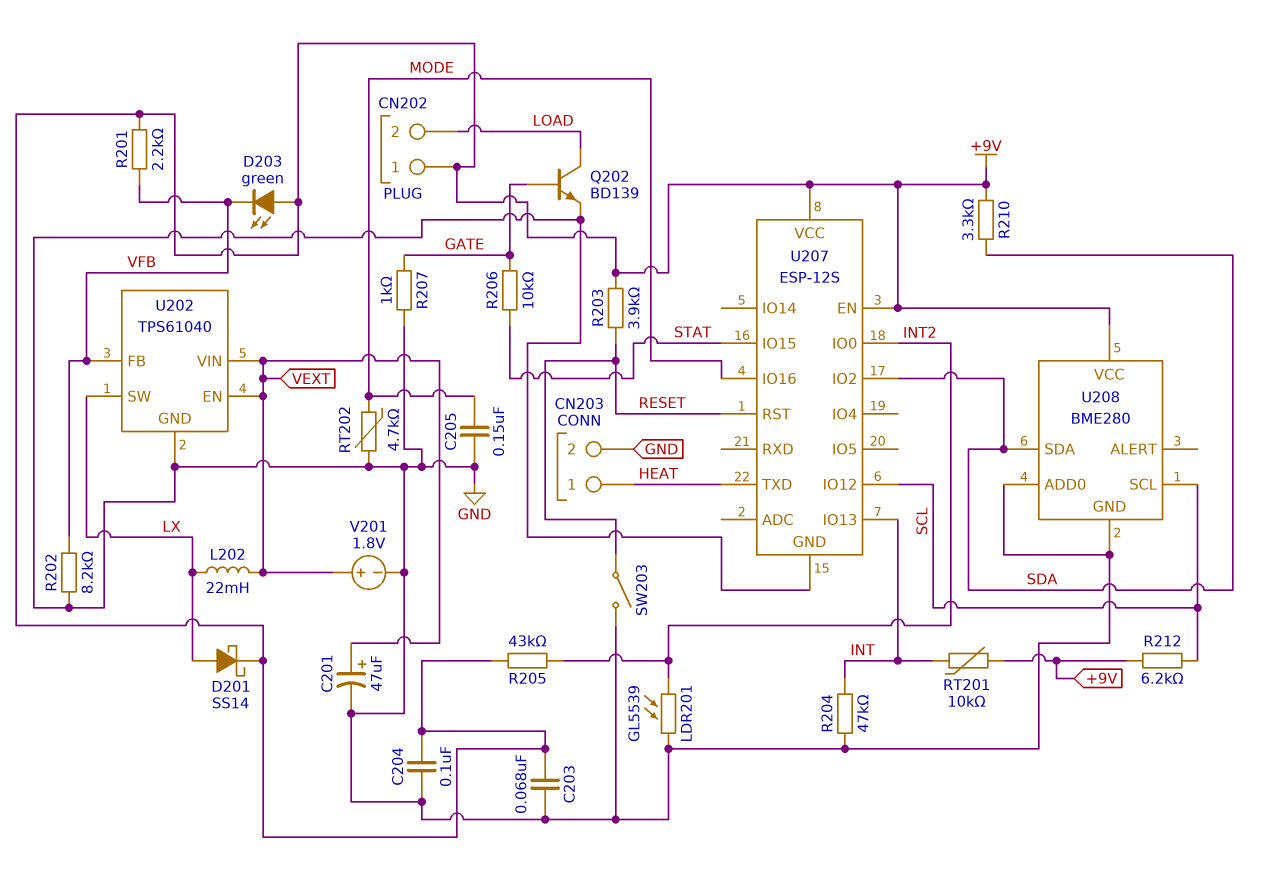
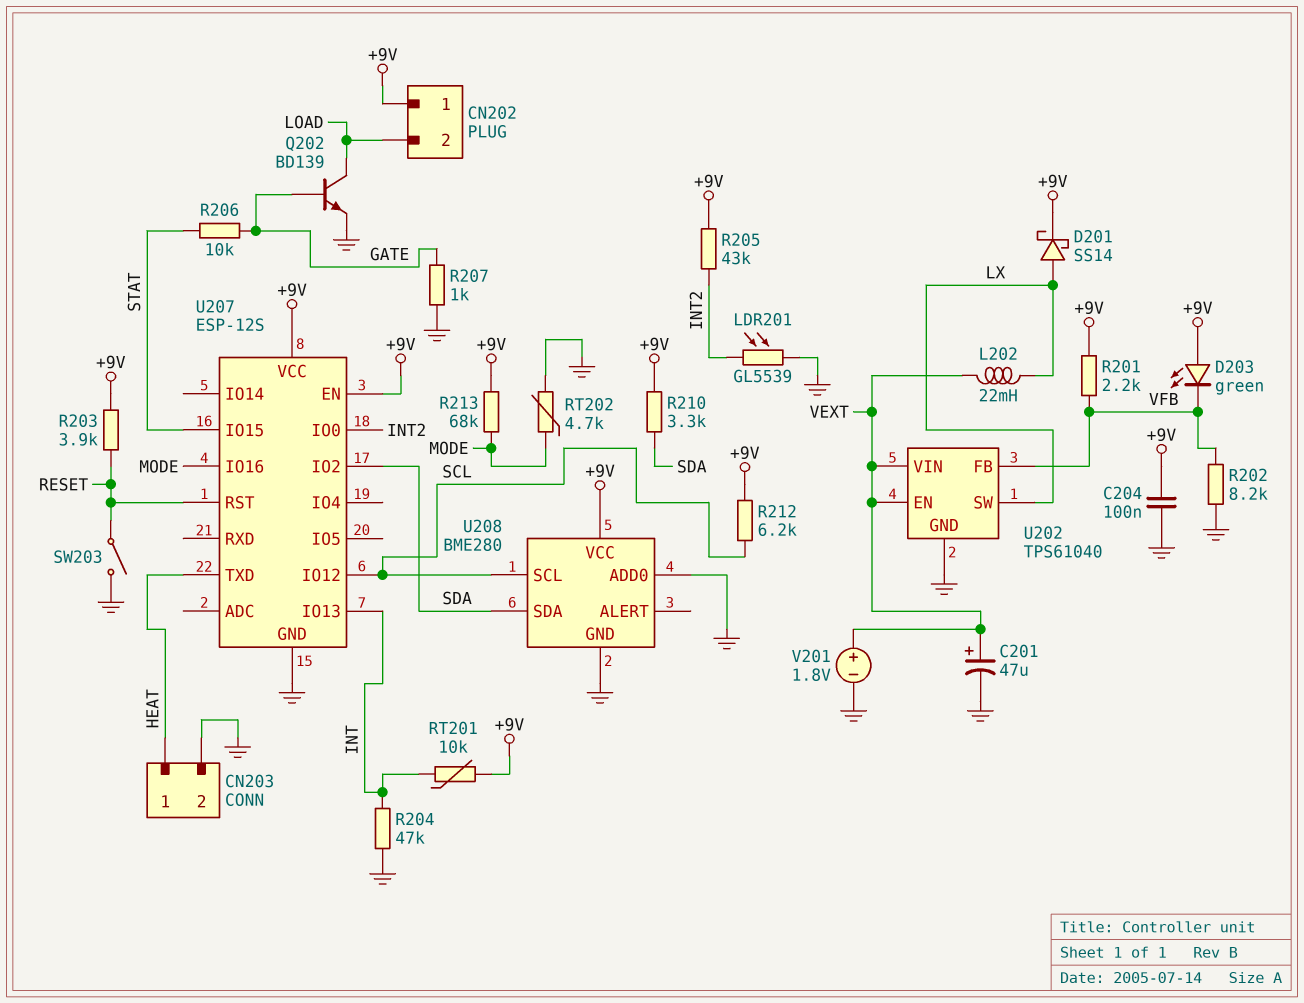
C203: 68nF (+9V, GND) -> none
C205: 150nF (GND, MODE) -> none
R213: none -> 68k (+9V, MODE)

